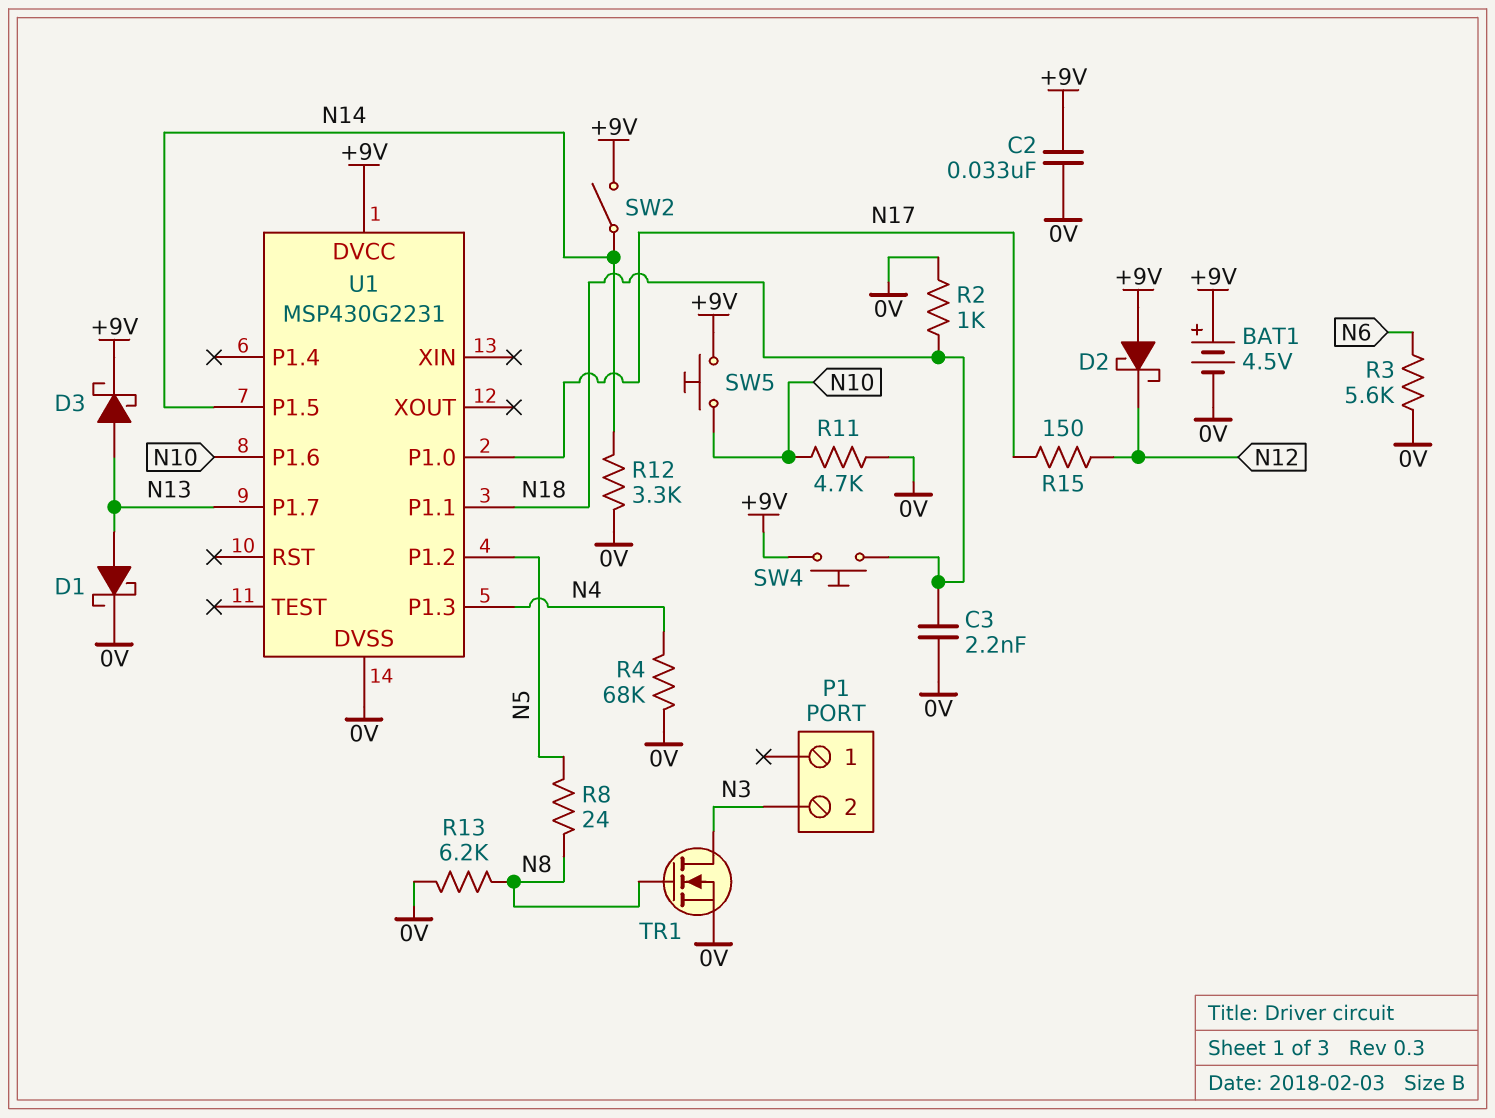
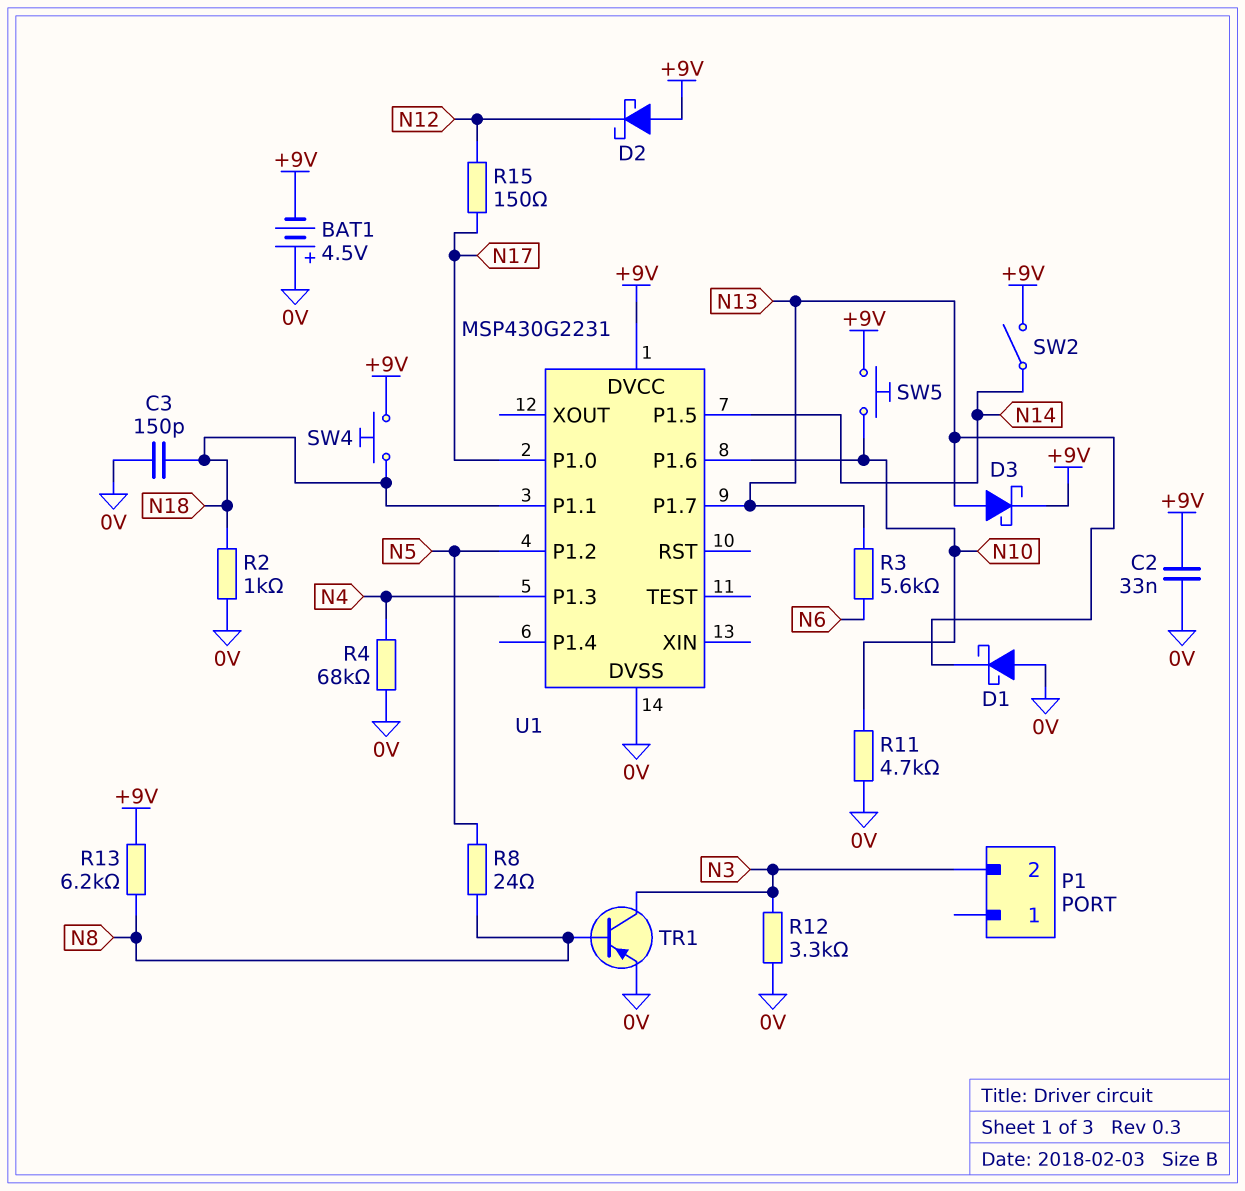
BAT1: 4.5V (plus +9V, minus 0V) -> 4.5V (plus 0V, minus +9V)
C3: 2.2nF (0V, N18) -> 150pF (0V, N18)
D1: schottky (A N13, K 0V) -> schottky (A 0V, K N13)
R3: 5.6k (0V, N6) -> 5.6k (N6, N13)
R12: 3.3k (0V, N14) -> 3.3k (0V, N3)
R13: 6.2k (0V, N8) -> 6.2k (+9V, N8)
TR1: NMOS (G N8, D N3, S 0V) -> PNP (B N8, C N3, E 0V)

